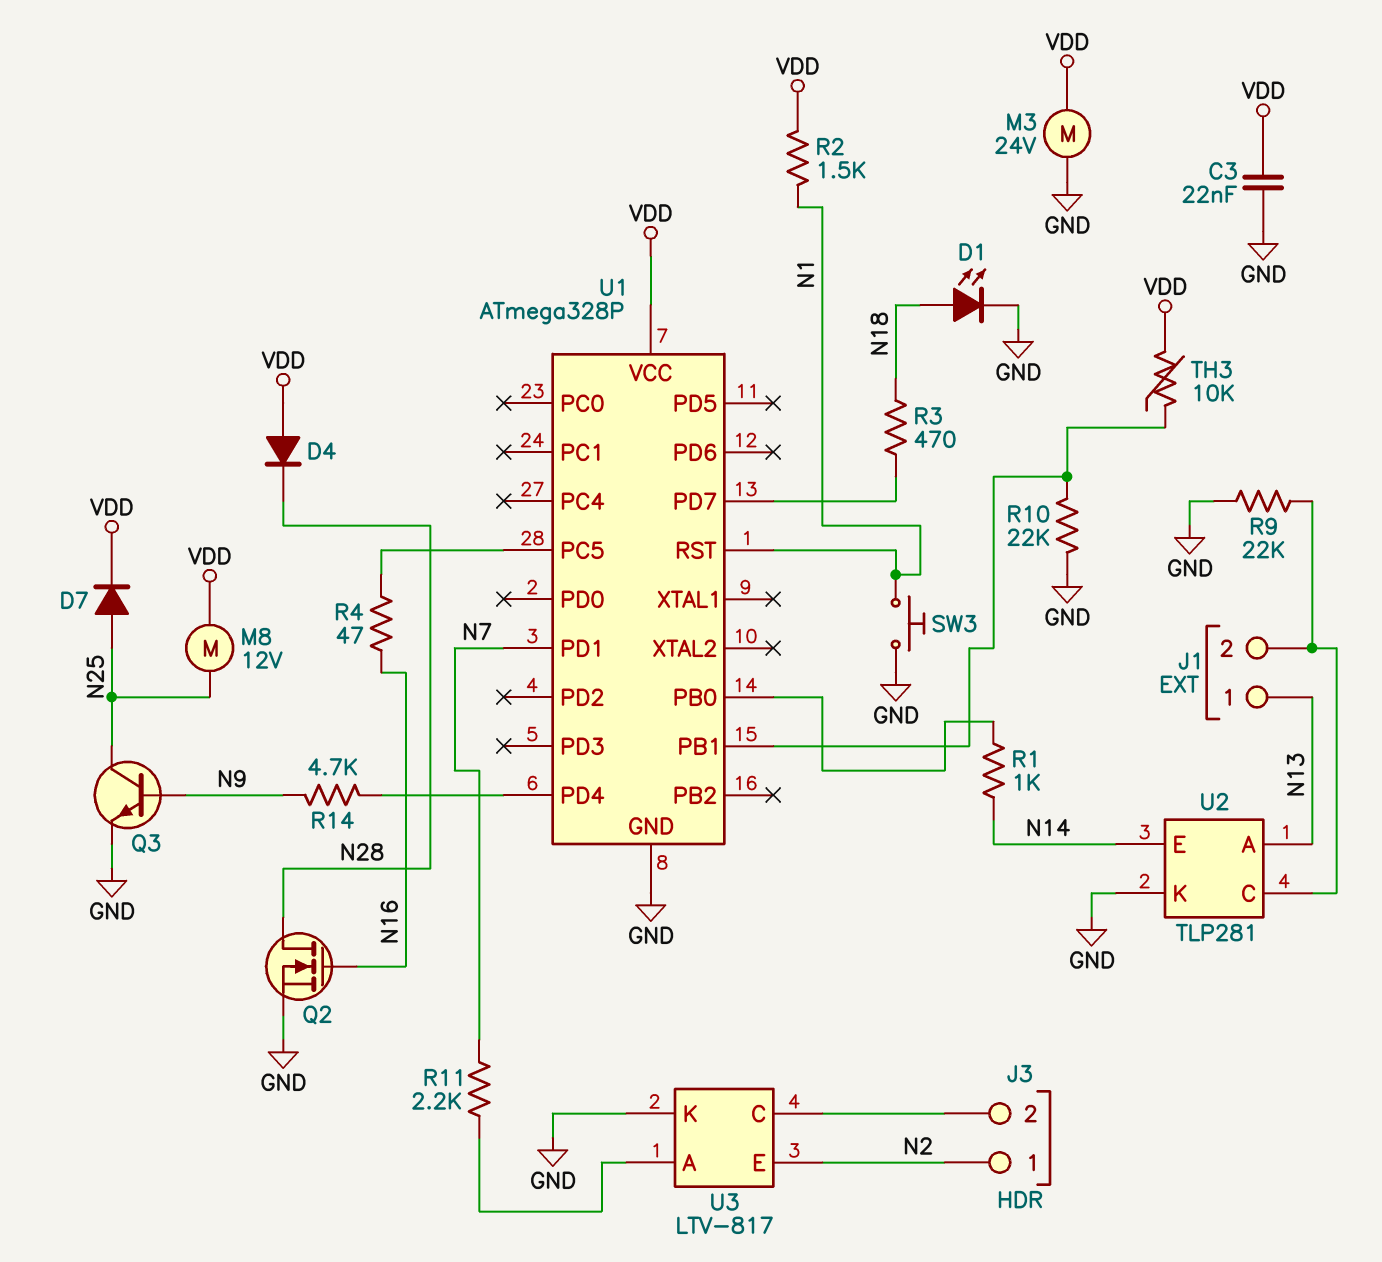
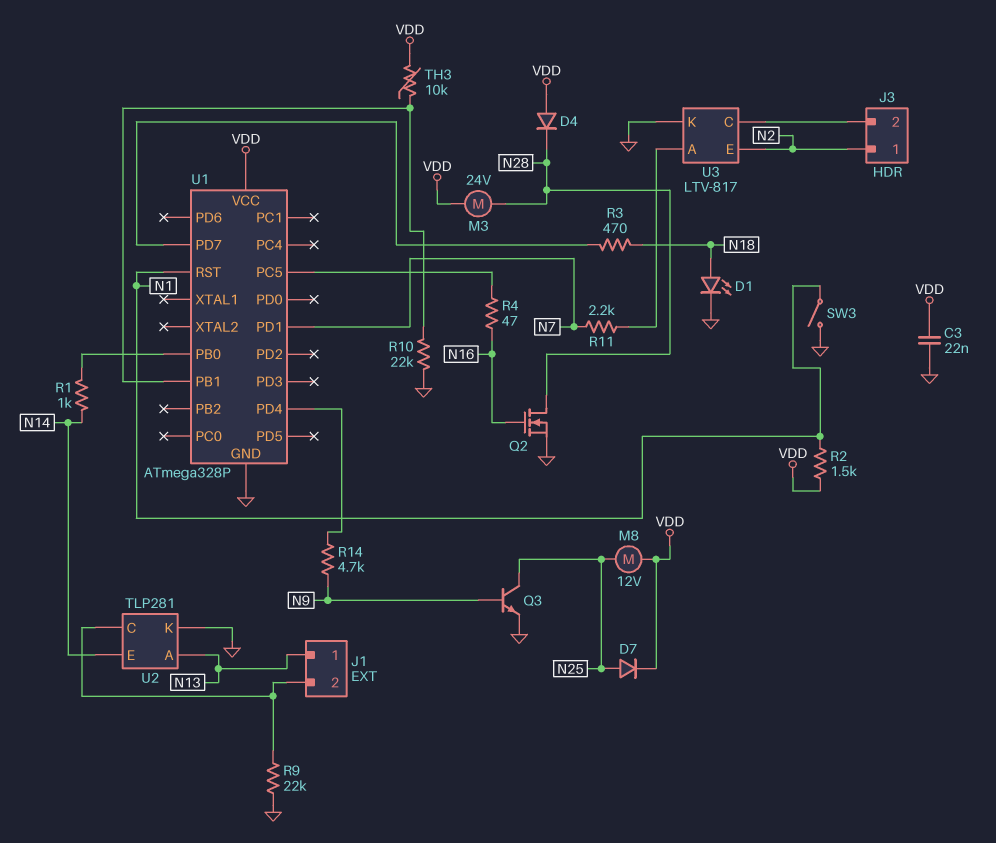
M3: motor 24V (GND, VDD) -> motor 24V (N28, VDD)
SW3: button (GND, N1) -> switch (GND, N1)

